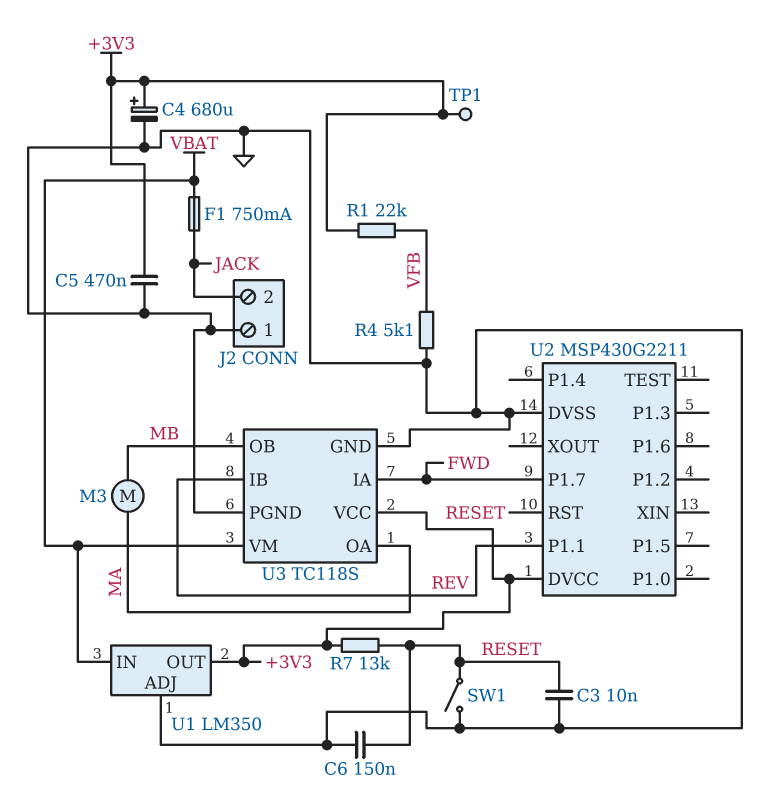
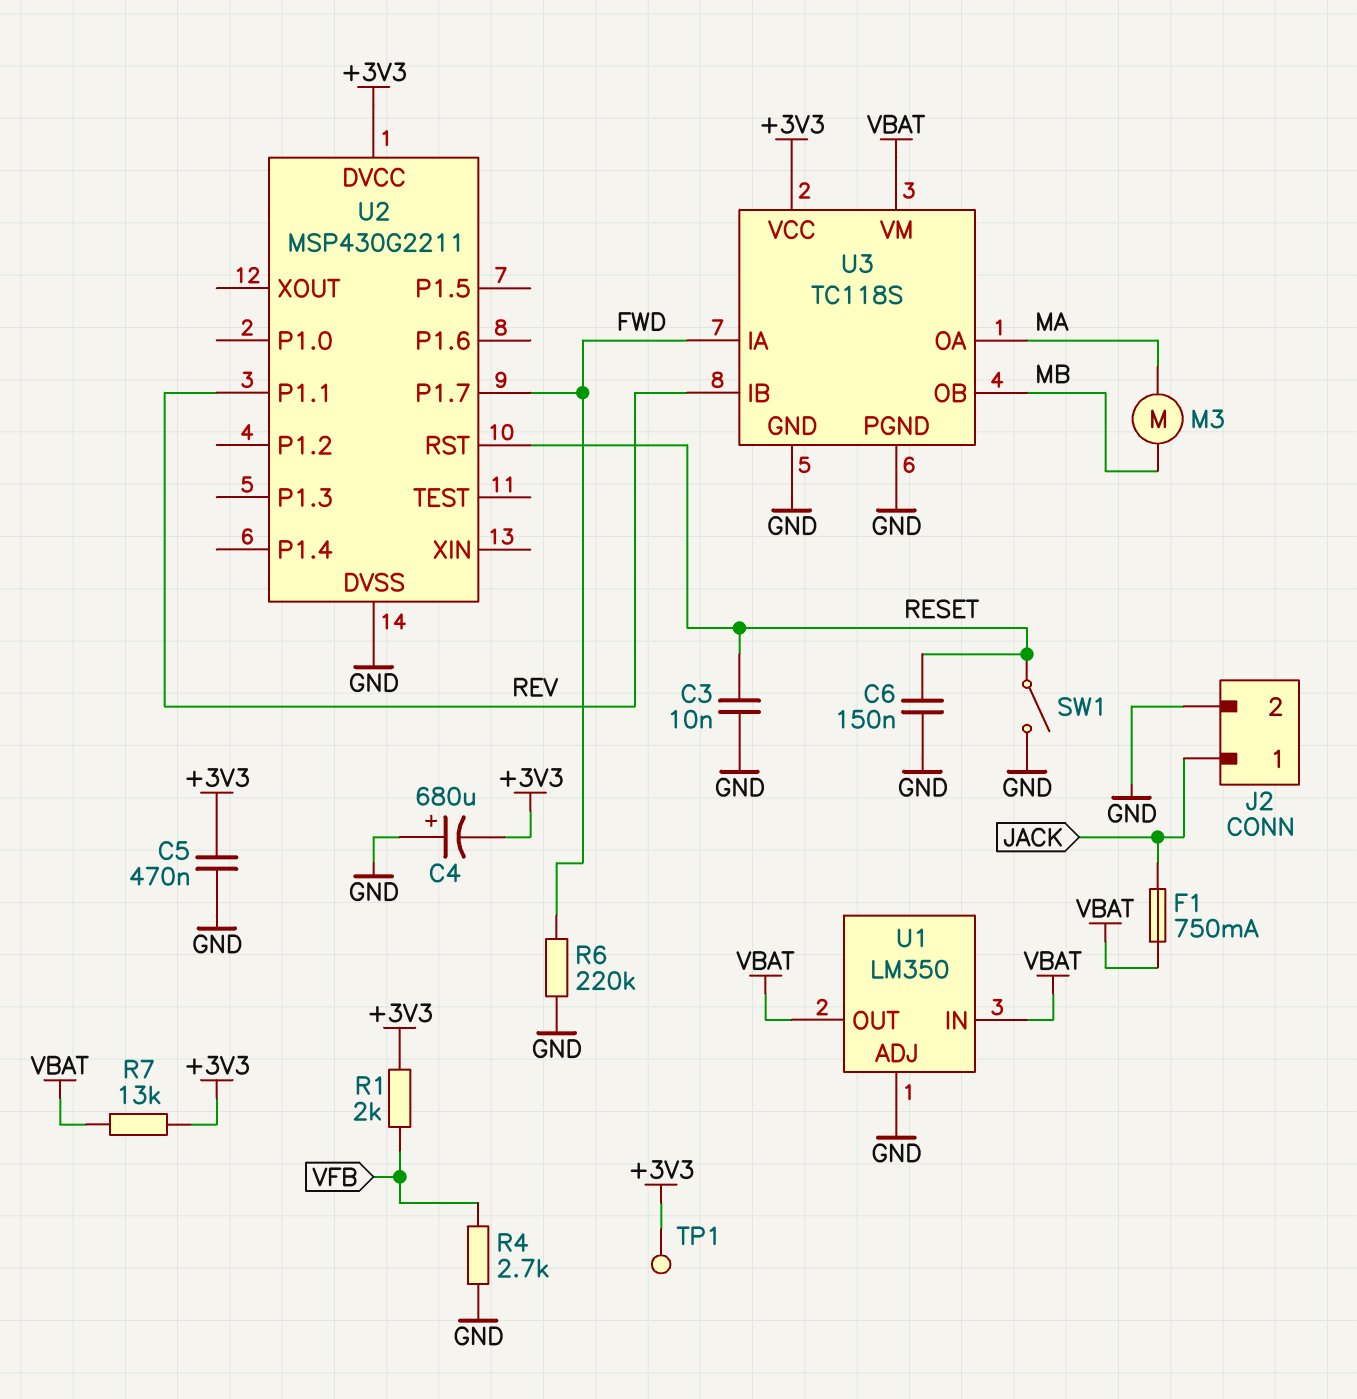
C4: 680uF (plus +3V3, minus GND) -> 680uF (plus GND, minus +3V3)
J2 pin 1: GND -> JACK
J2 pin 2: JACK -> GND
R1: 22k (+3V3, VFB) -> 2k (+3V3, VFB)
R4: 5.1k (GND, VFB) -> 2.7k (GND, VFB)
R6: none -> 220k (FWD, GND)
R7: 13k (+3V3, RESET) -> 13k (+3V3, VBAT)
U1 pin OUT: +3V3 -> VBAT

